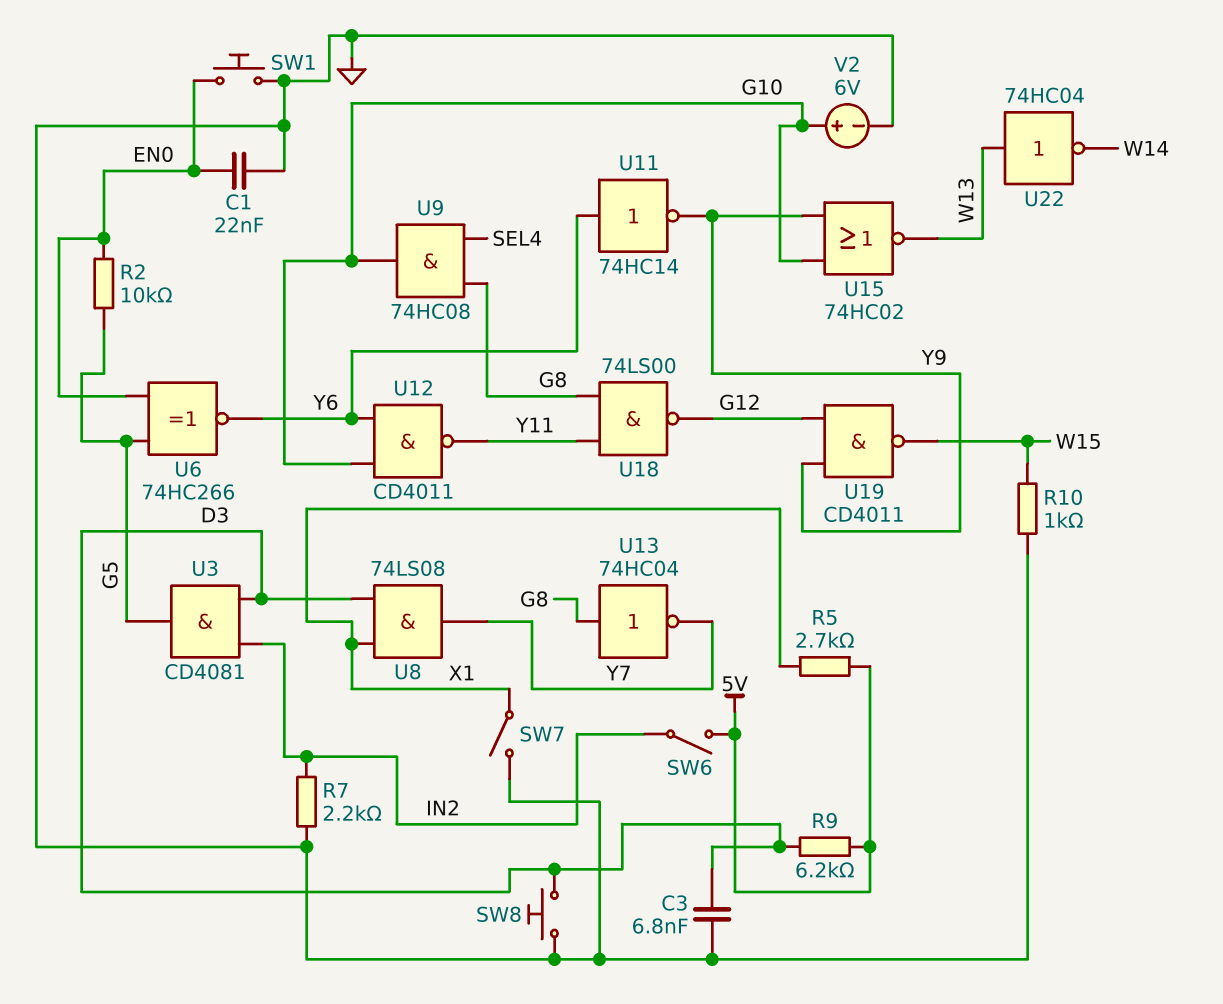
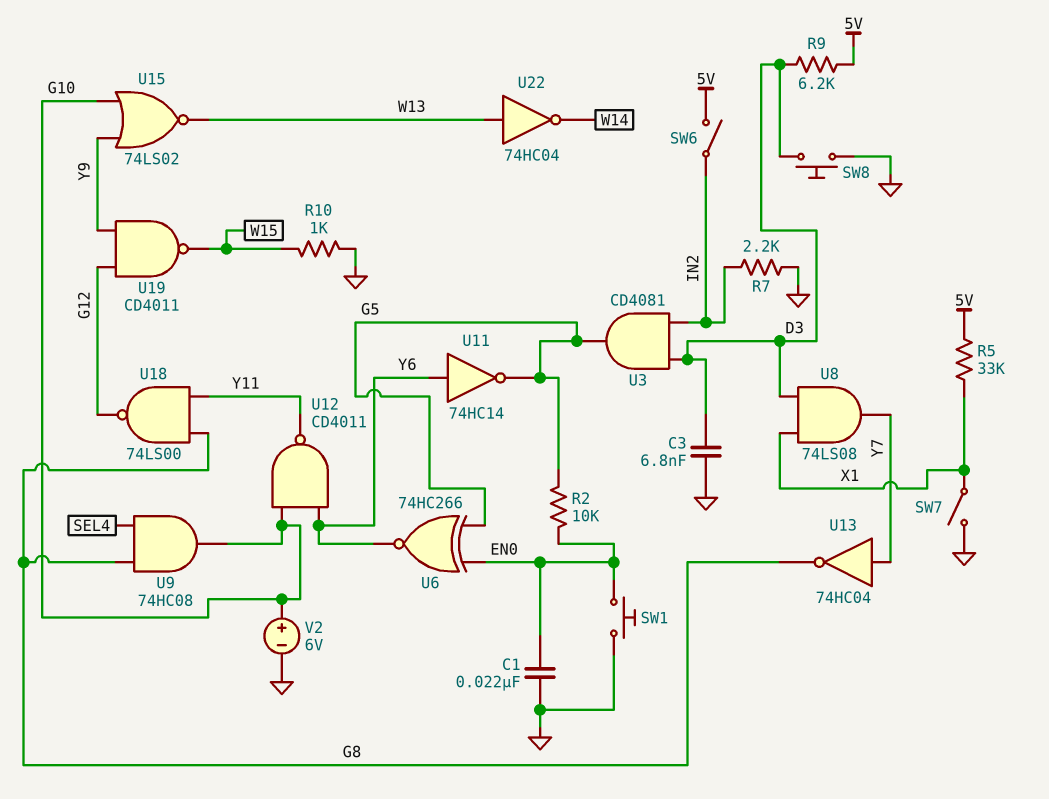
R5: 2.7k (5V, X1) -> 33k (5V, X1)
U11: NOT 74HC14 (in Y6, out Y9) -> NOT 74HC14 (in Y6, out G5)
U13: NOT 74HC04 (in G8, out Y7) -> NOT 74HC04 (in Y7, out G8)
U15: NOR 74HC02 (in G10, in Y9, out W13) -> NOR 74LS02 (in G10, in Y9, out W13)

